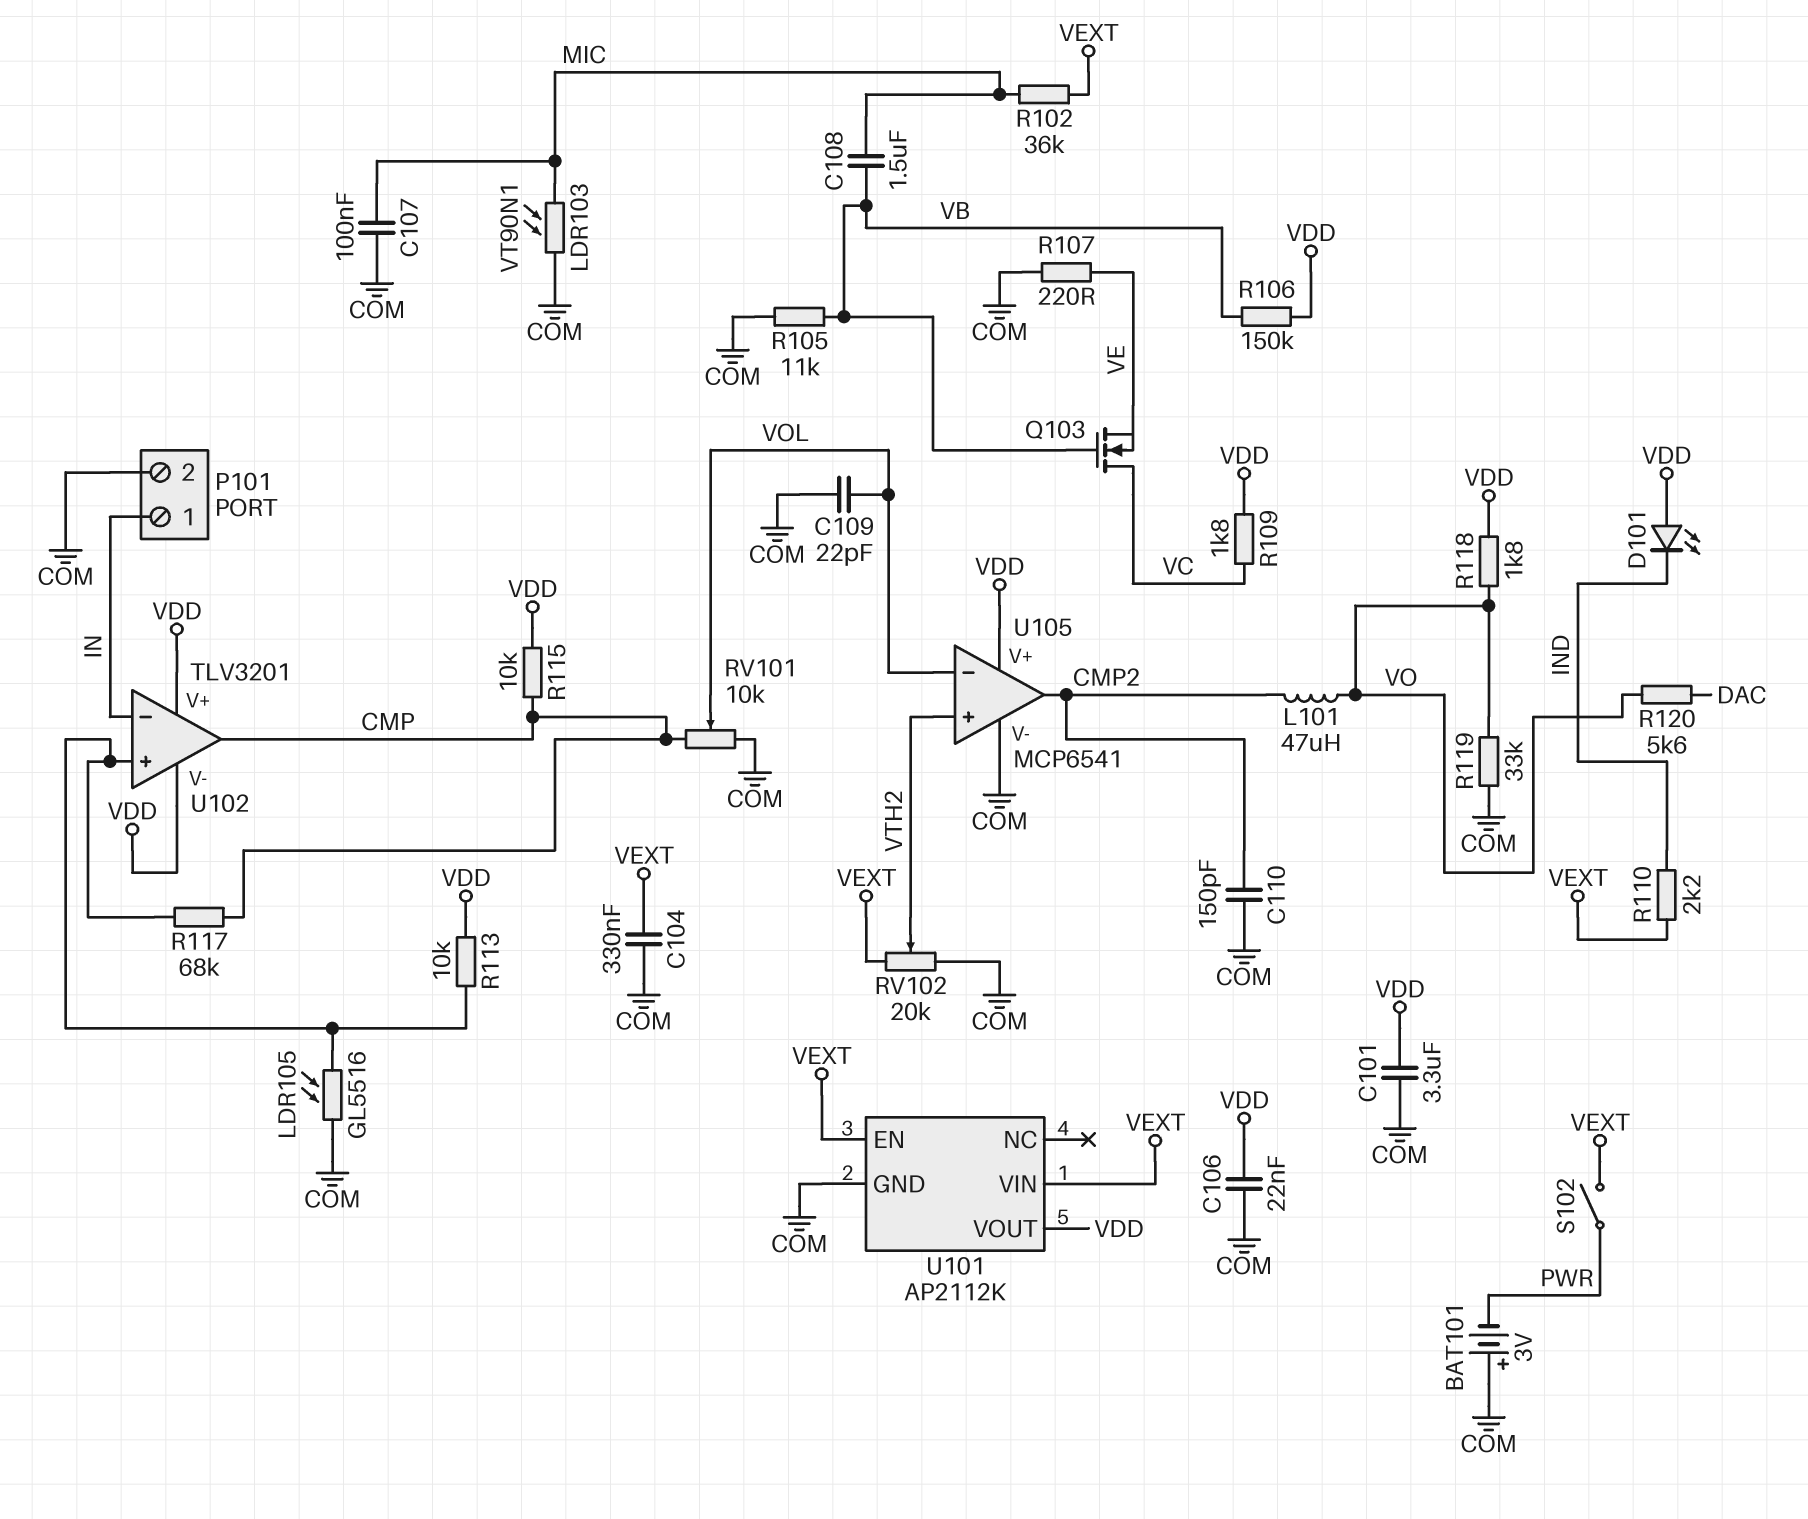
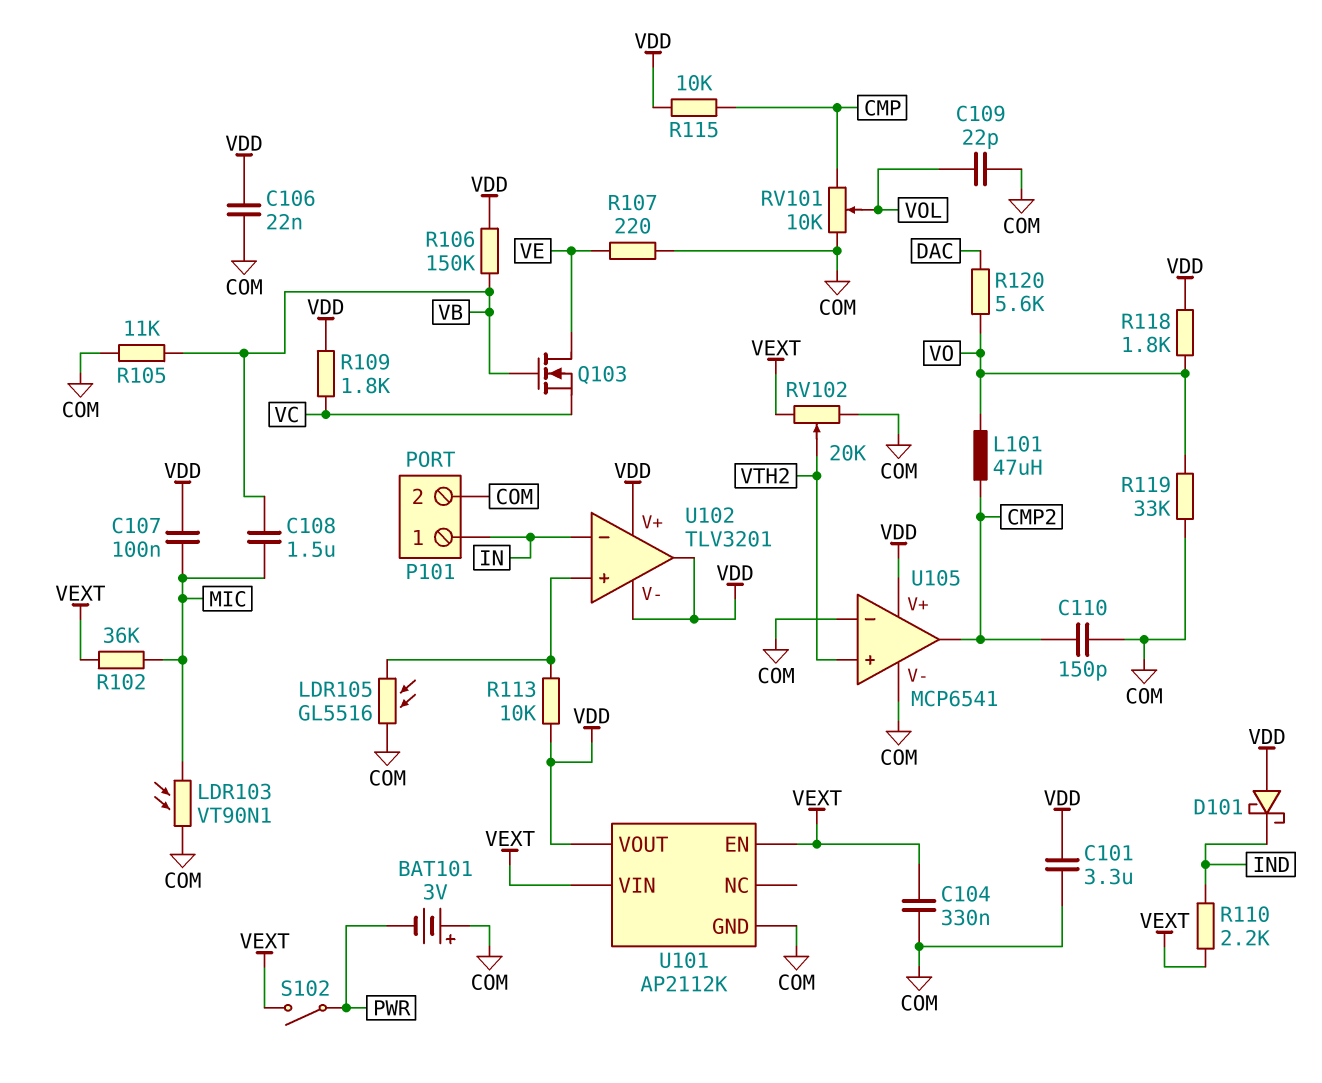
C107: 100nF (COM, MIC) -> 100nF (MIC, VDD)
D101: LED (A VDD, K IND) -> schottky (A VDD, K IND)
Q103: NMOS (G VB, D VC, S VE) -> NMOS (G VB, D VE, S VC)
R117: 68k (CMP, U102/in+) -> none
U102 pin out: CMP -> VDD
U105 pin in-: VOL -> COM

